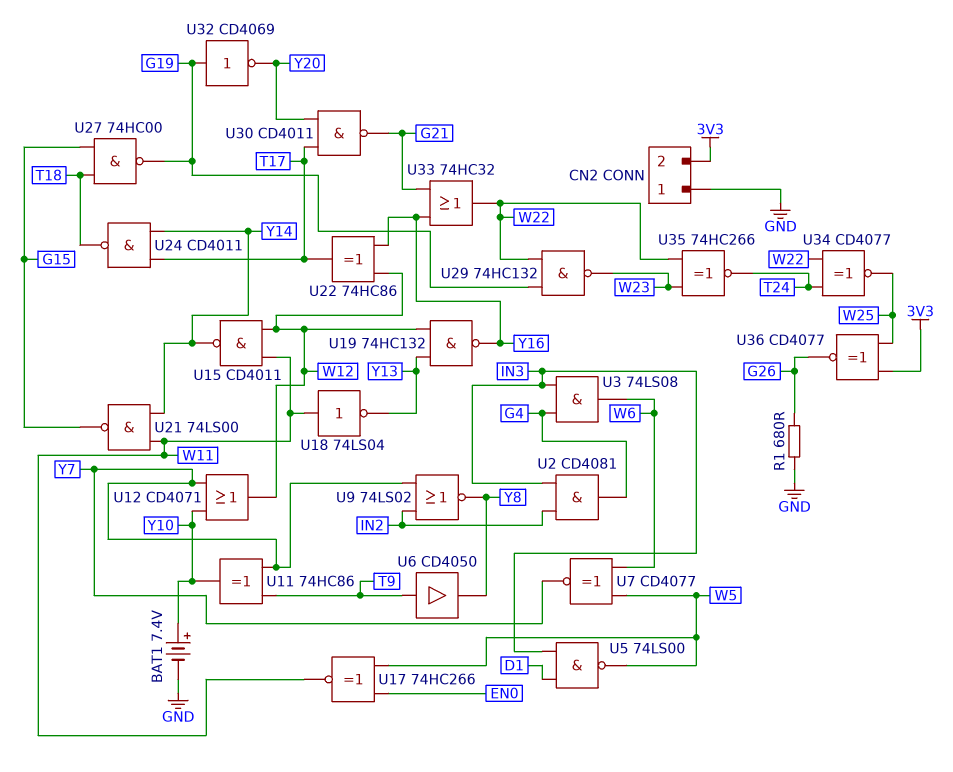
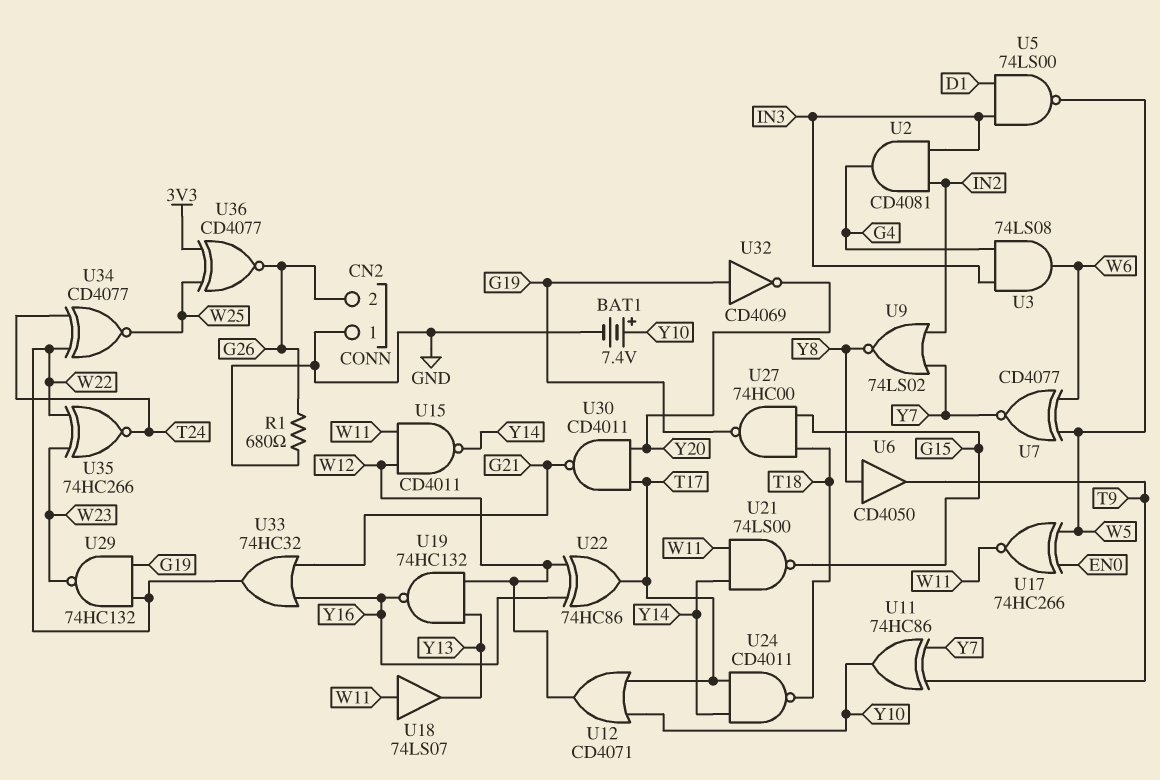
CN2 pin 2: 3V3 -> G26
U6: buffer CD4050 (in T9, out Y8) -> buffer CD4050 (in Y8, out T9)
U12: OR CD4071 (in Y7, in Y10, out W12) -> OR CD4071 (in T17, in Y10, out W12)
U18: NOT 74LS04 (in W11, out Y13) -> buffer 74LS07 (in W11, out Y13)

